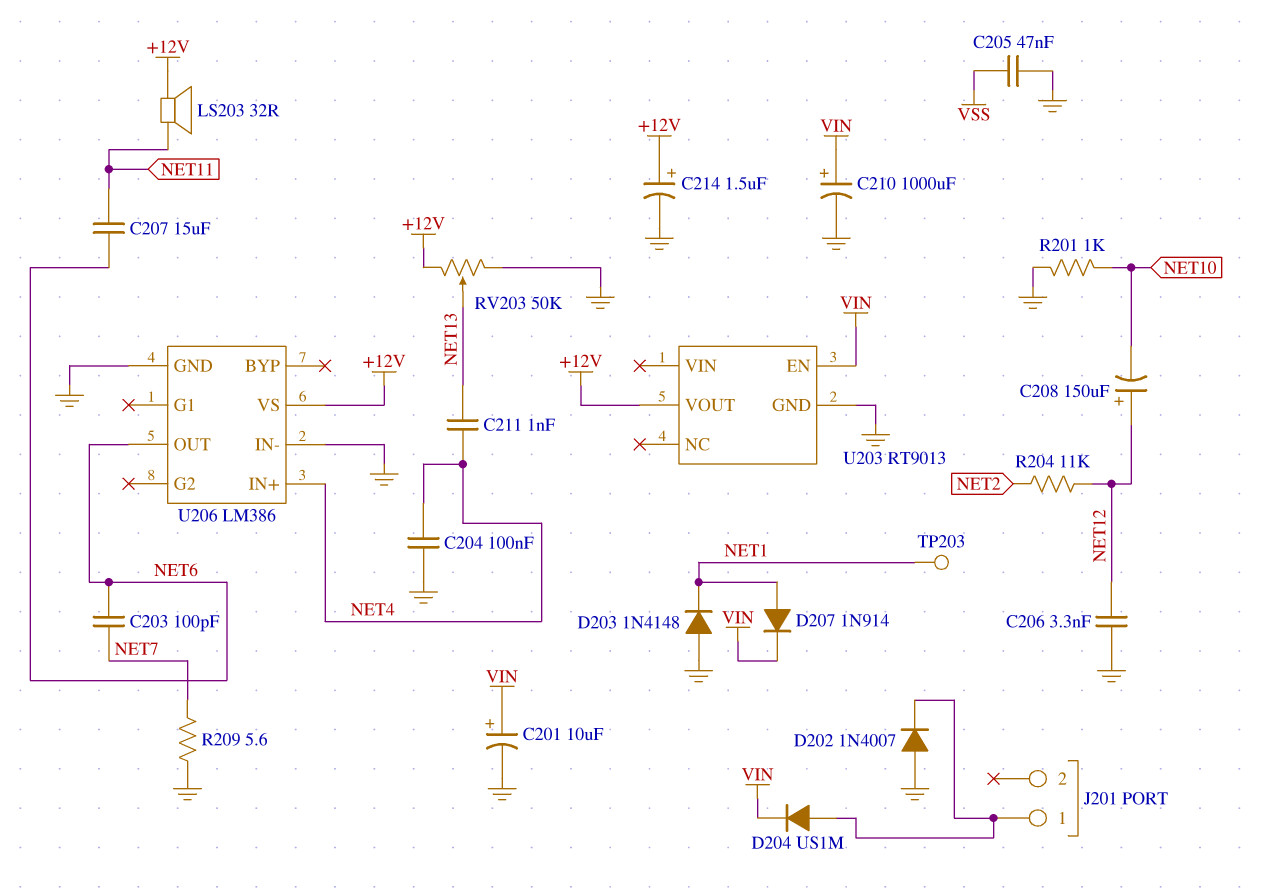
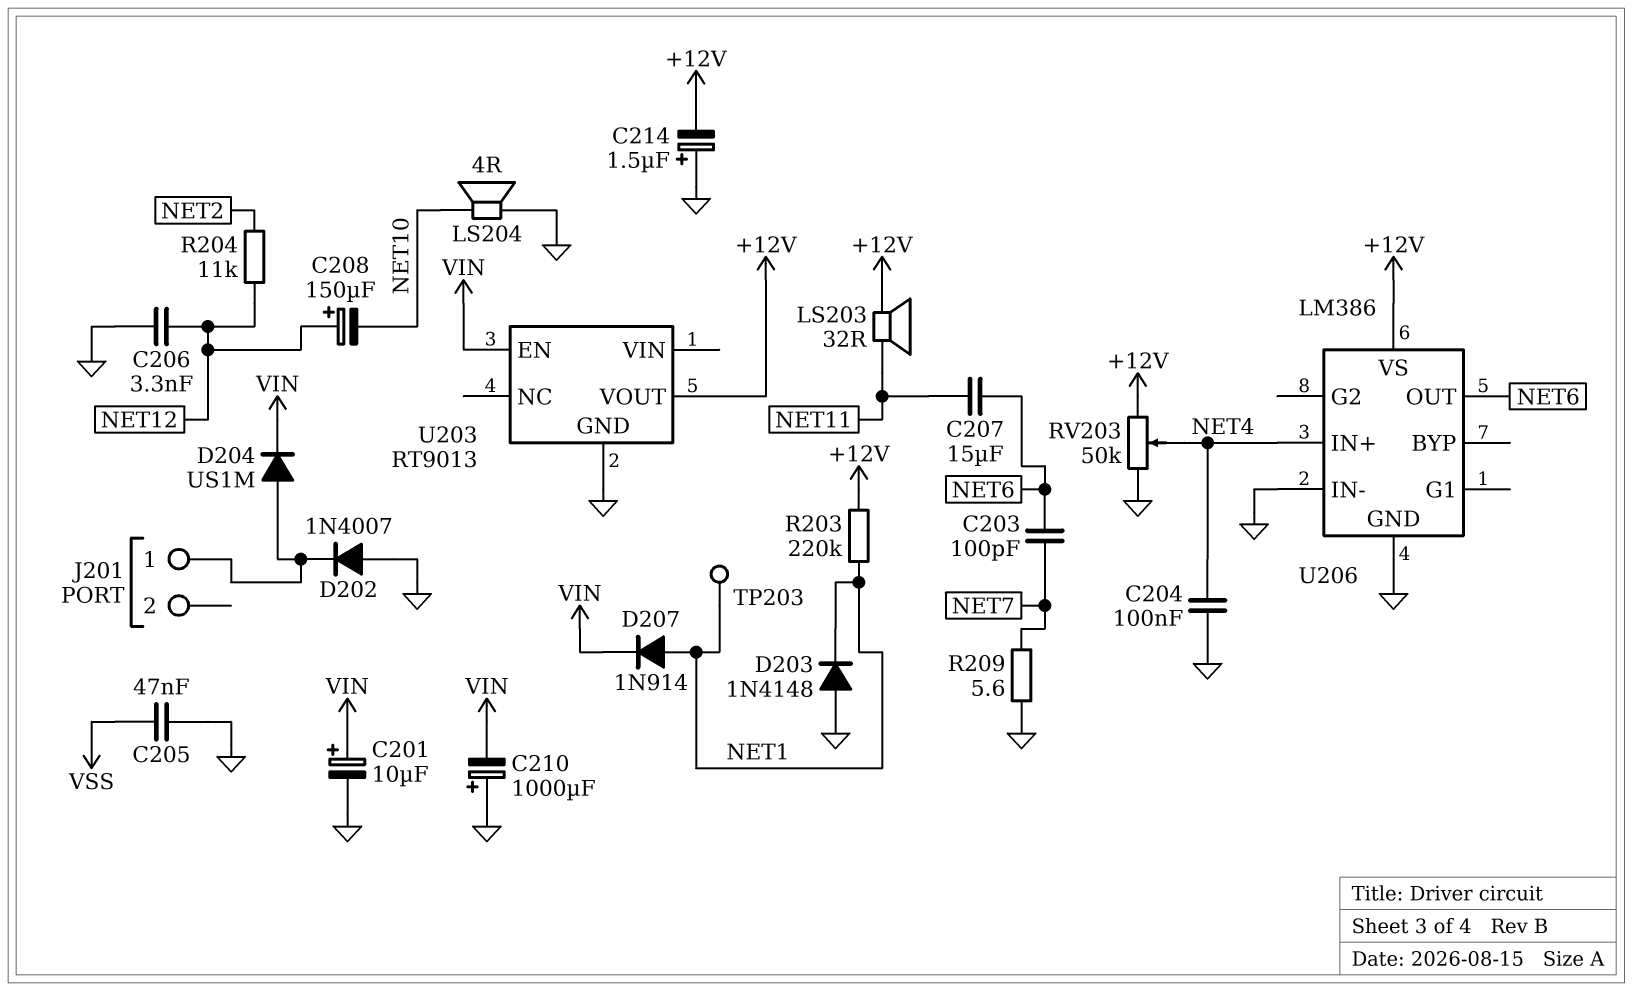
C210: 1000uF (plus VIN, minus GND) -> 1000uF (plus GND, minus VIN)
C211: 1nF (NET4, NET13) -> none
C214: 1.5uF (plus +12V, minus GND) -> 1.5uF (plus GND, minus +12V)
LS204: none -> speaker 4R (GND, NET10)
R201: 1k (GND, NET10) -> none
R203: none -> 220k (+12V, NET1)
RV203: 50k (+12V, GND, wiper NET13) -> 50k (+12V, GND, wiper NET4)

